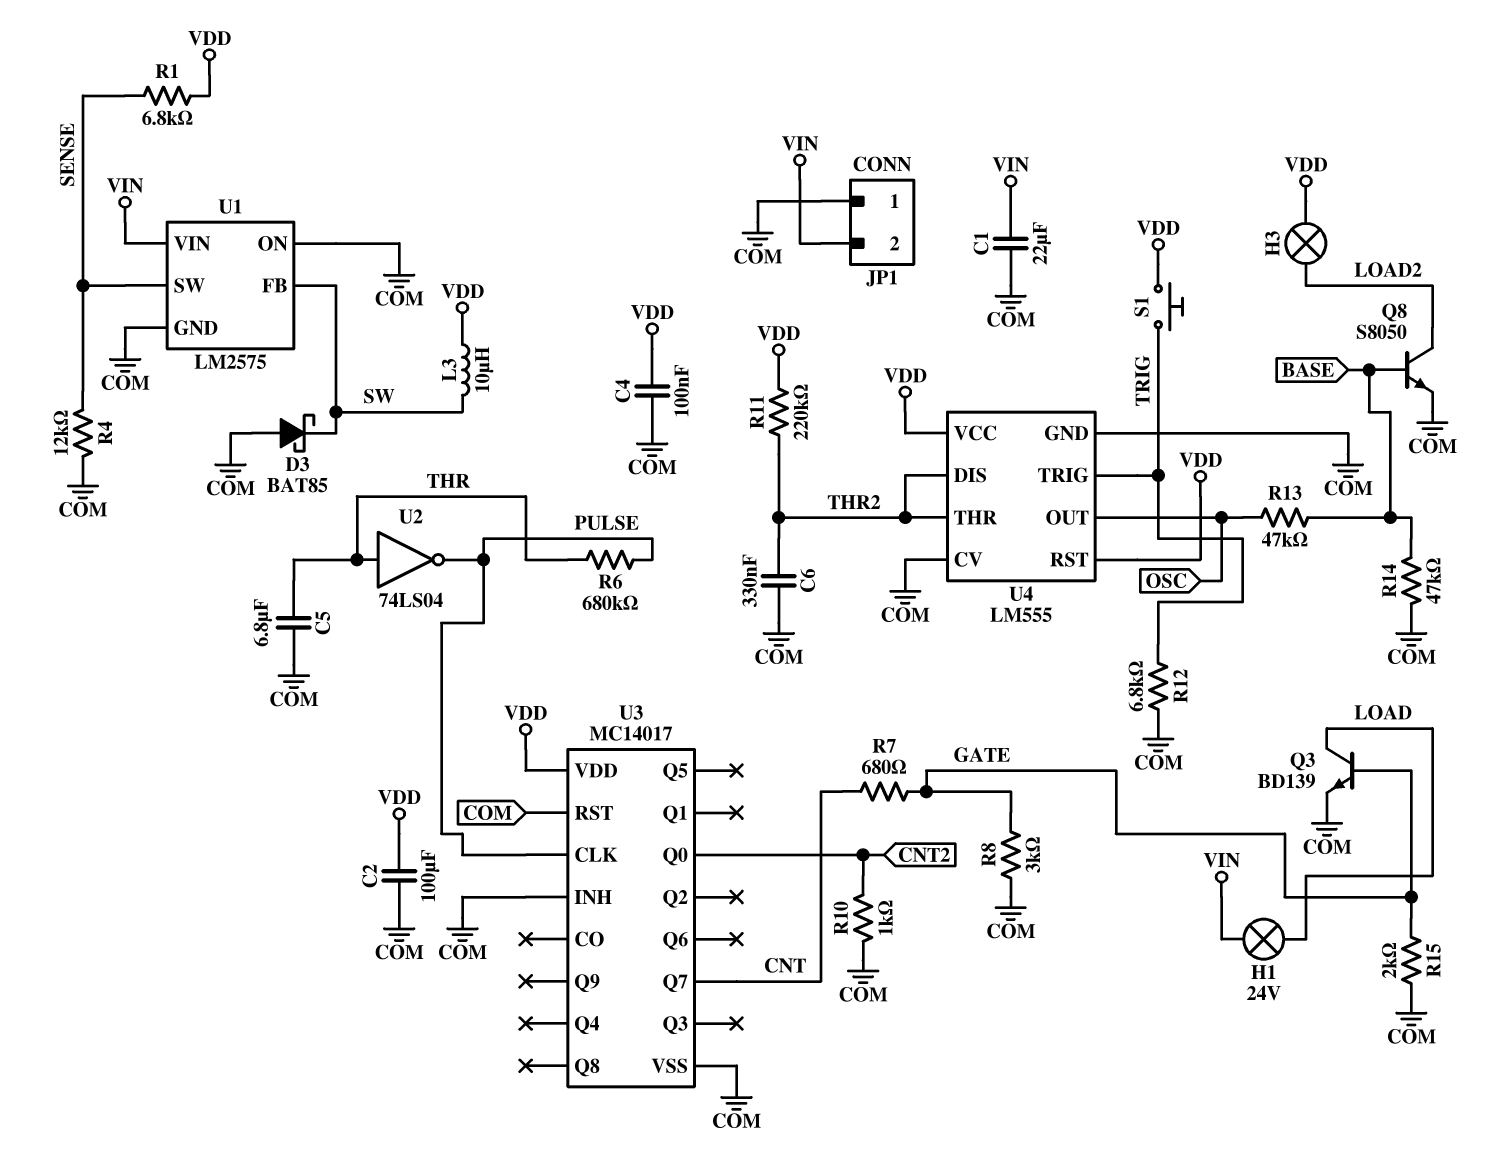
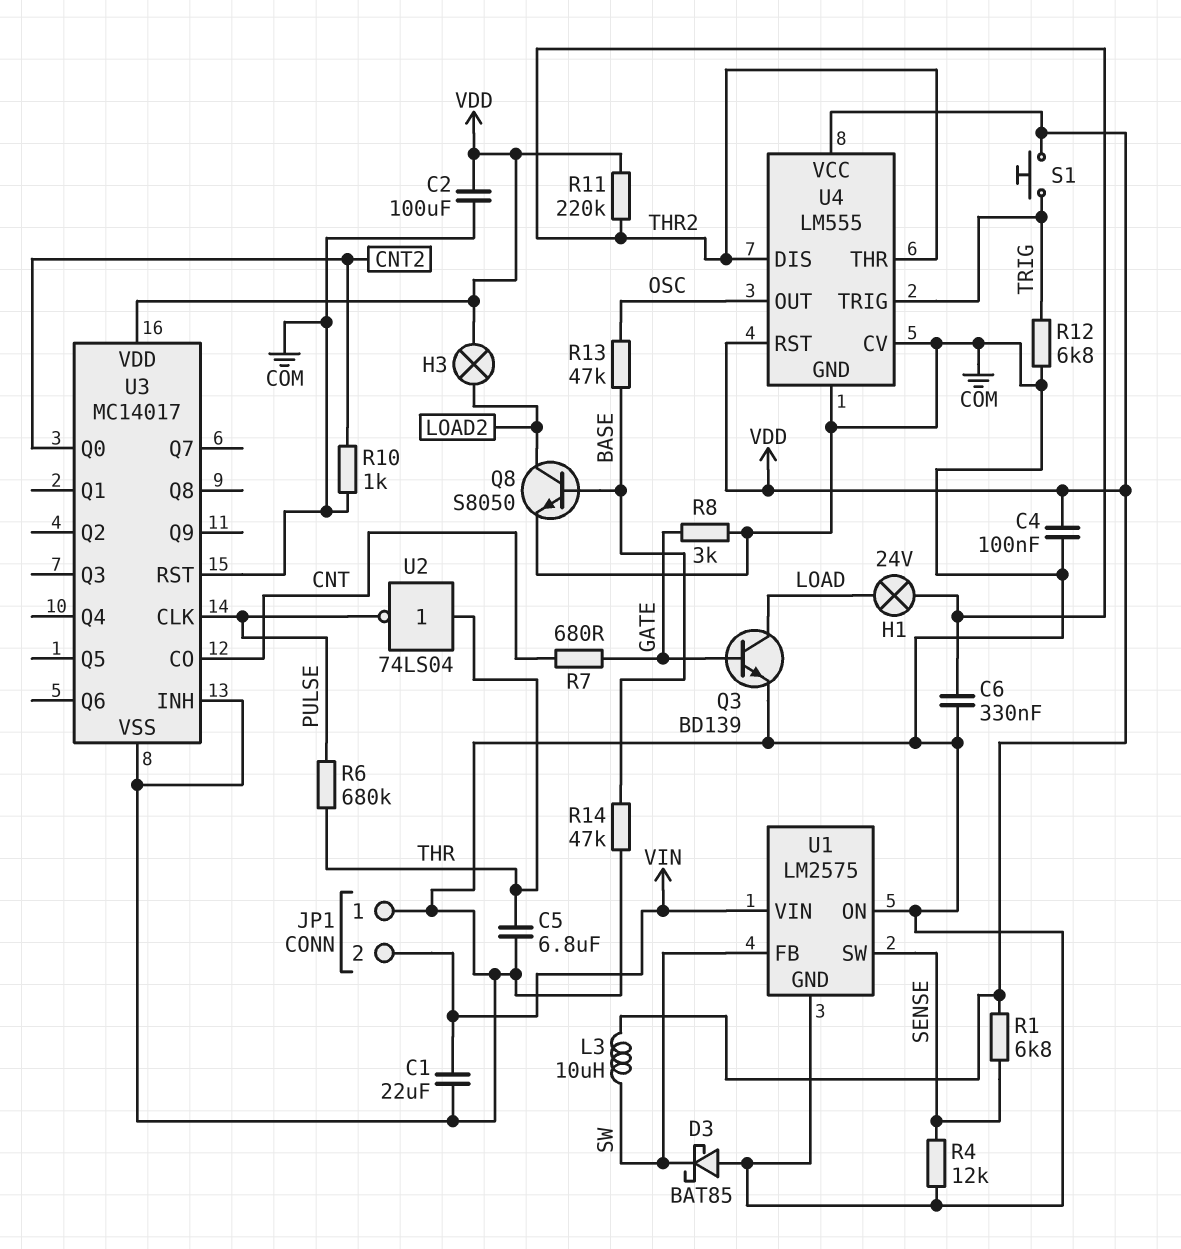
H1: lamp 24V (LOAD, VIN) -> lamp 24V (LOAD, THR2)
R15: 2k (COM, GATE) -> none
U3 pin CO: none -> CNT
U3 pin Q7: CNT -> none

